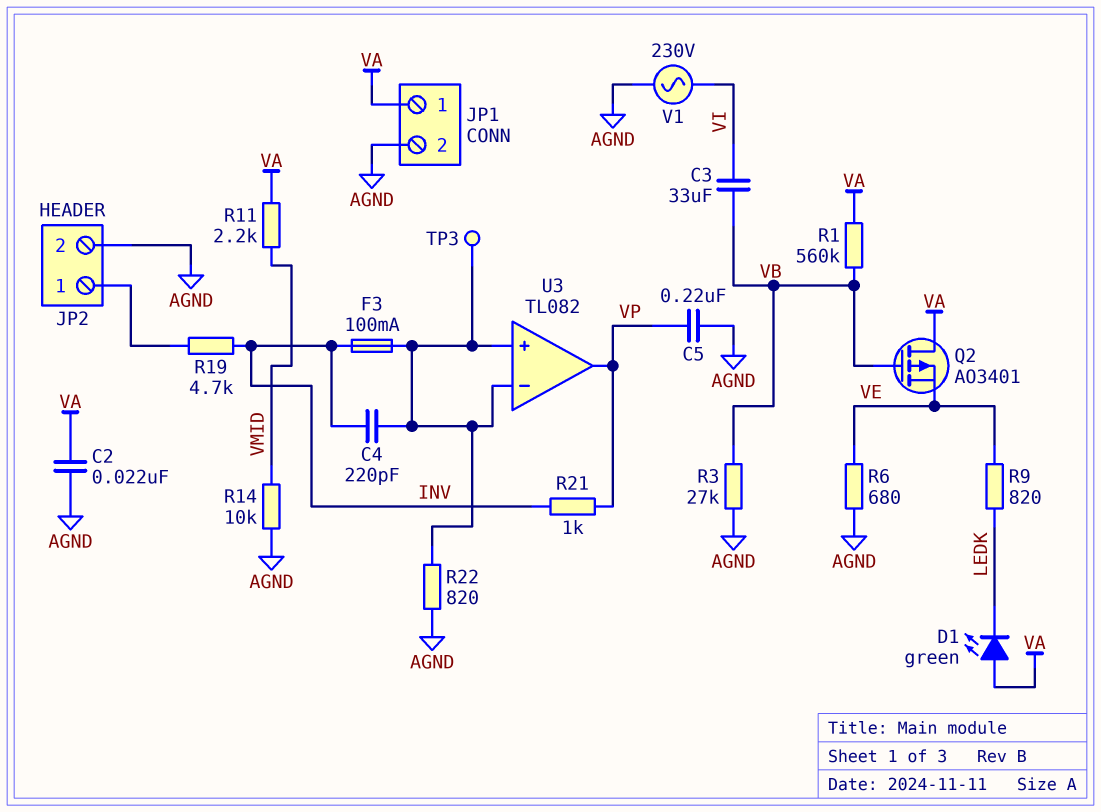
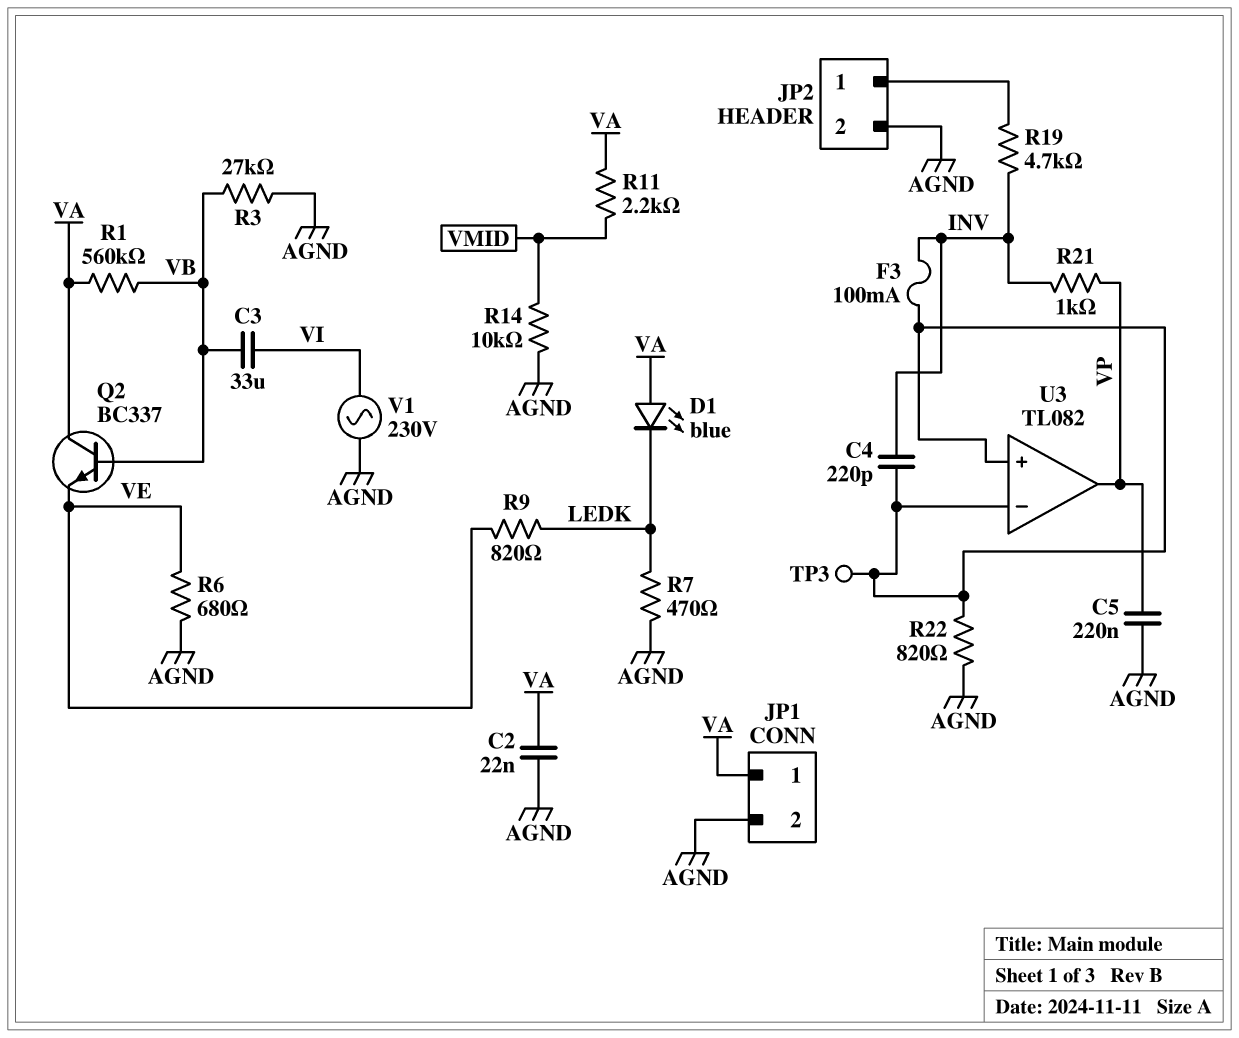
D1: LED green (A VA, K LEDK) -> LED blue (A VA, K LEDK)
Q2: PMOS AO3401 (G VB, D VA, S VE) -> NPN BC337 (B VB, C VA, E VE)
R7: none -> 470 (AGND, LEDK)

